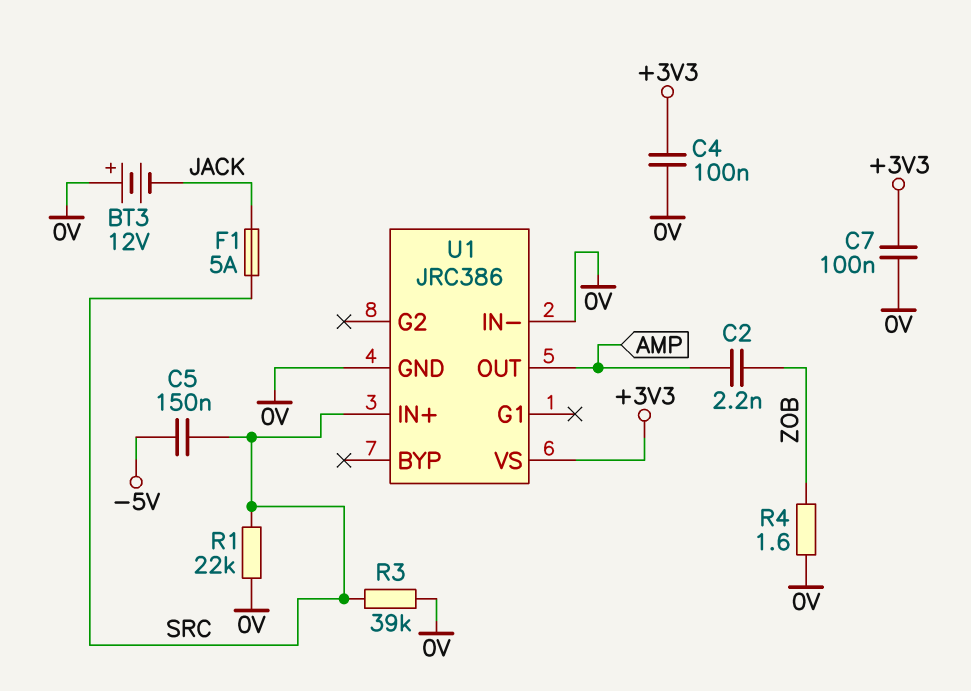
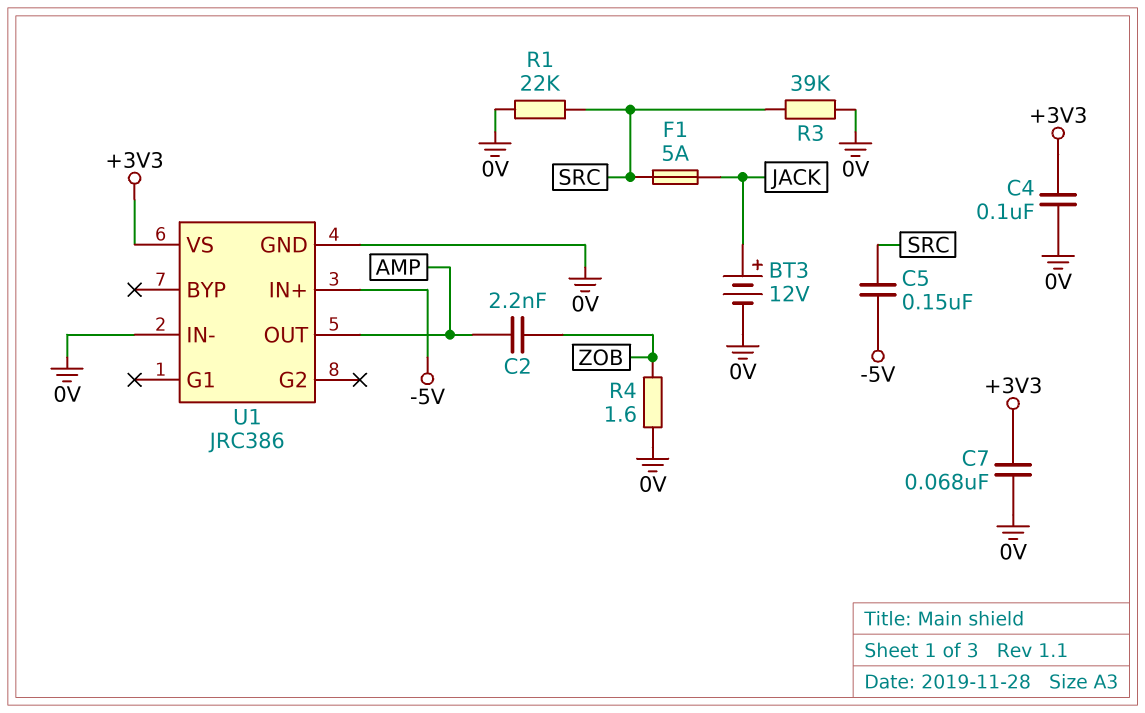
BT3: 12V (plus 0V, minus JACK) -> 12V (plus JACK, minus 0V)
C7: 100nF (+3V3, 0V) -> 68nF (+3V3, 0V)
U1 pin IN+: SRC -> -5V

